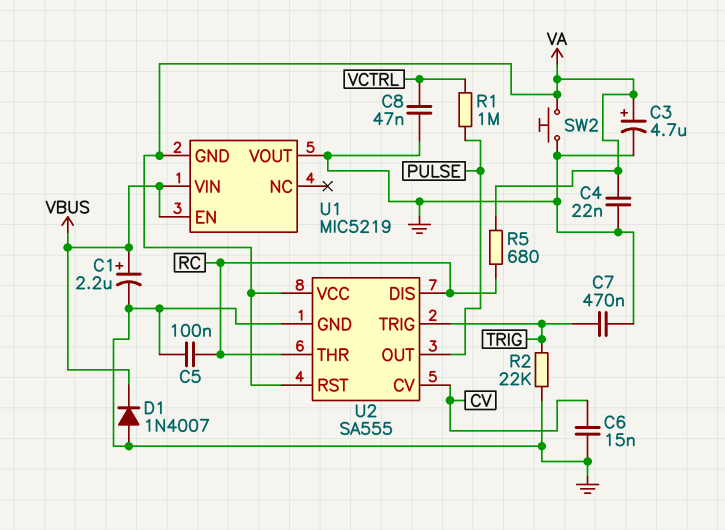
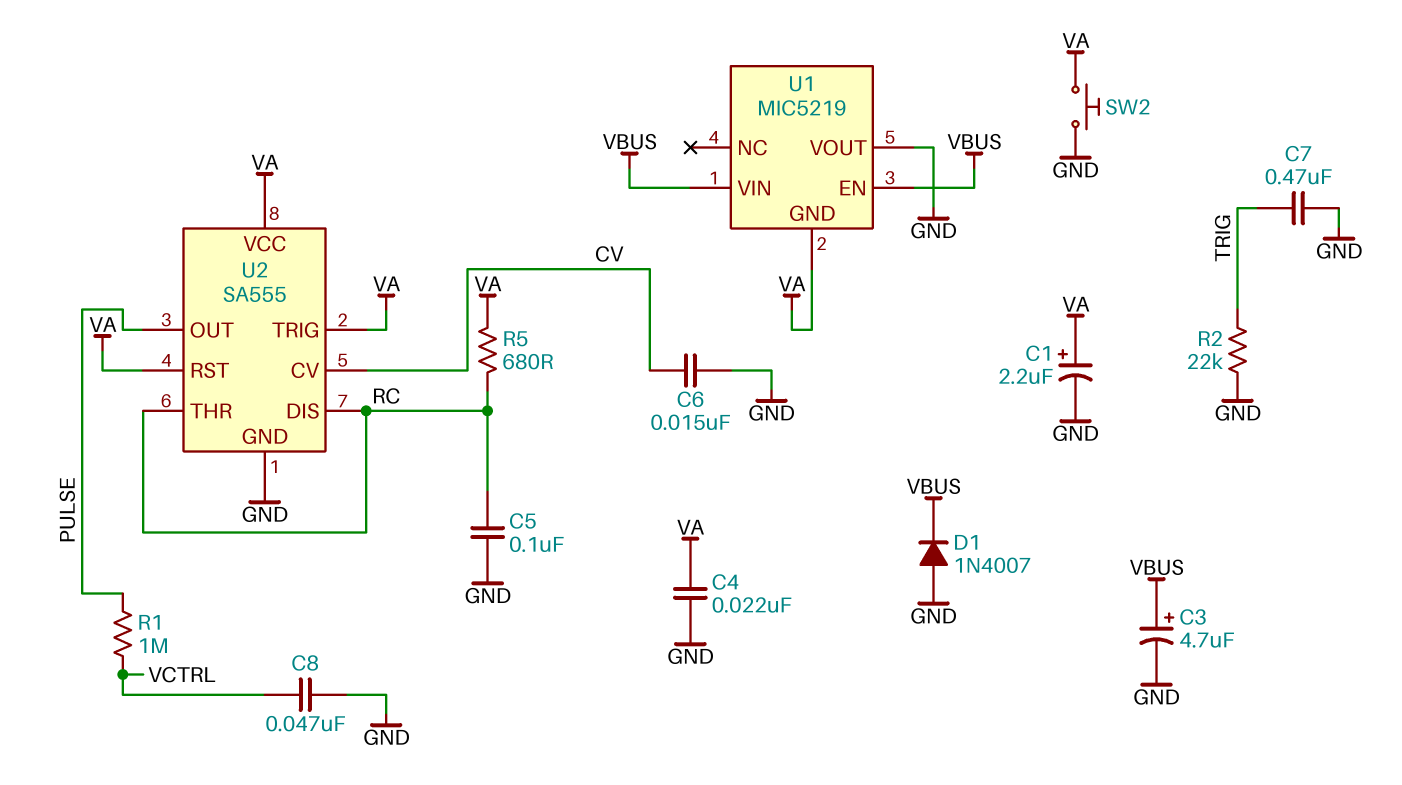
C1: 2.2uF (plus VBUS, minus GND) -> 2.2uF (plus VA, minus GND)
C3: 4.7uF (plus VA, minus GND) -> 4.7uF (plus VBUS, minus GND)
U2 pin TRIG: TRIG -> VA

